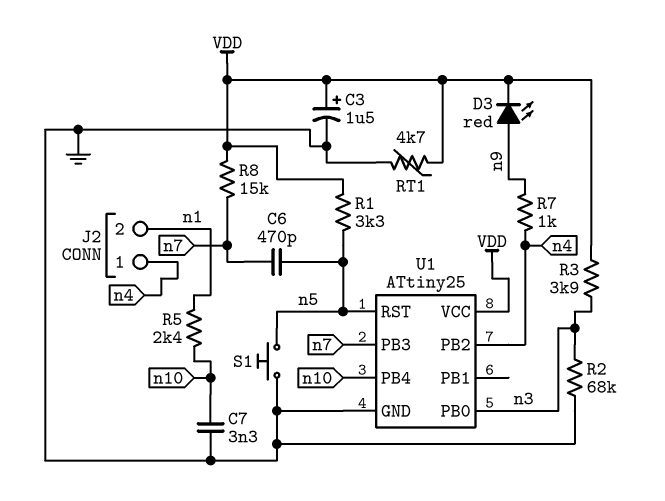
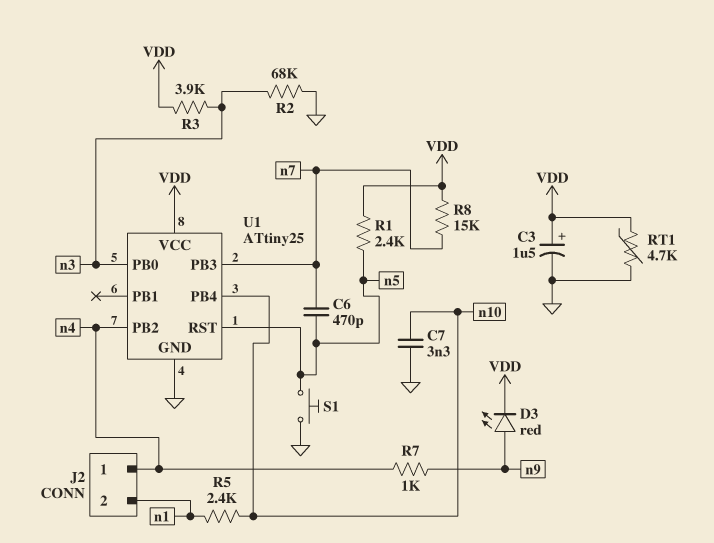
R1: 3.3k (VDD, n5) -> 2.4k (VDD, n5)

